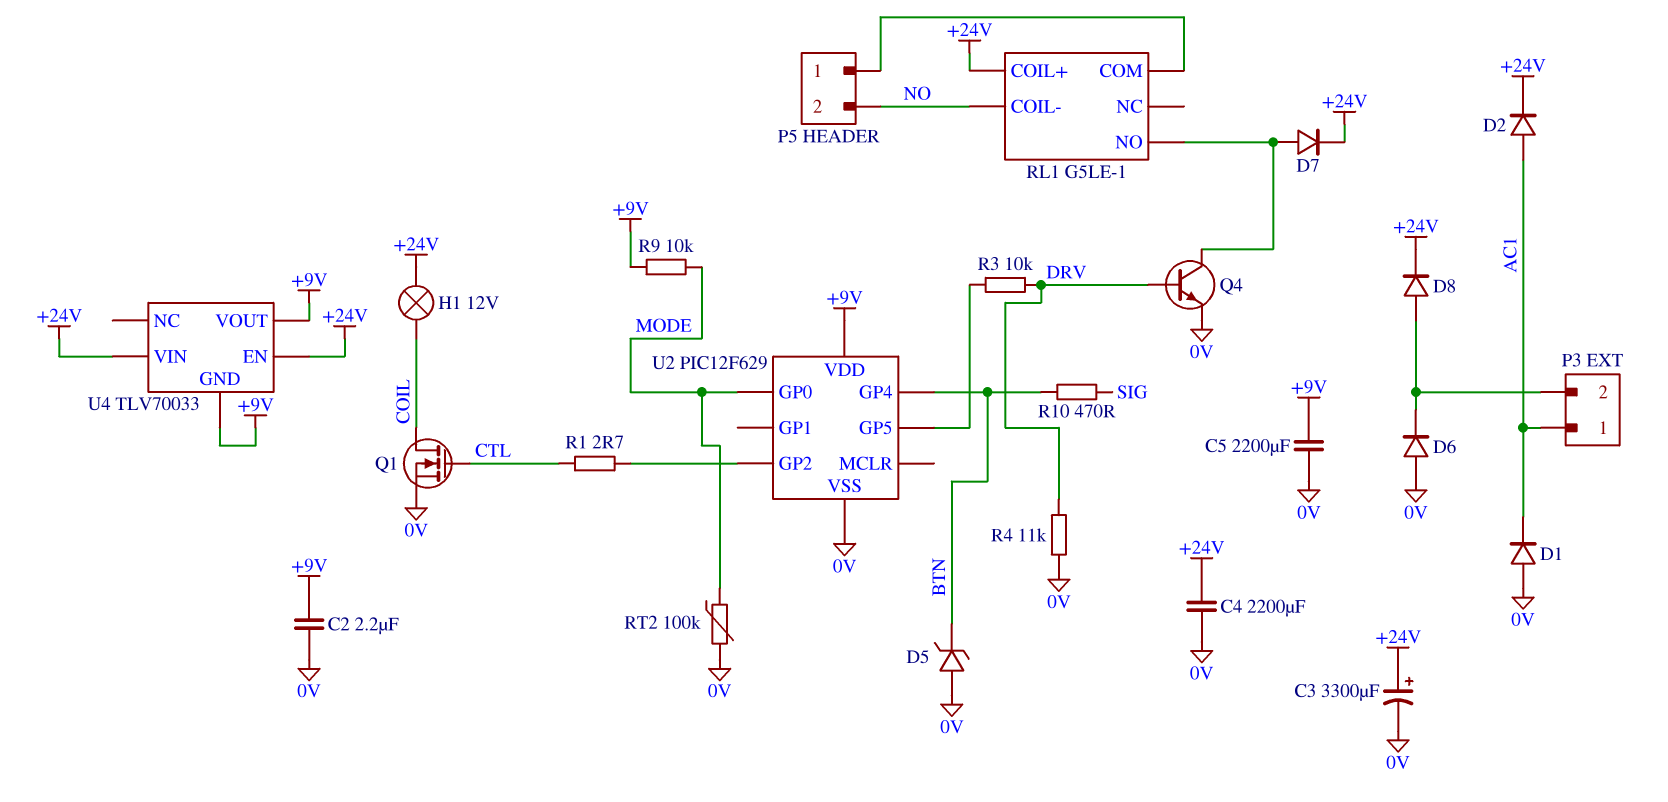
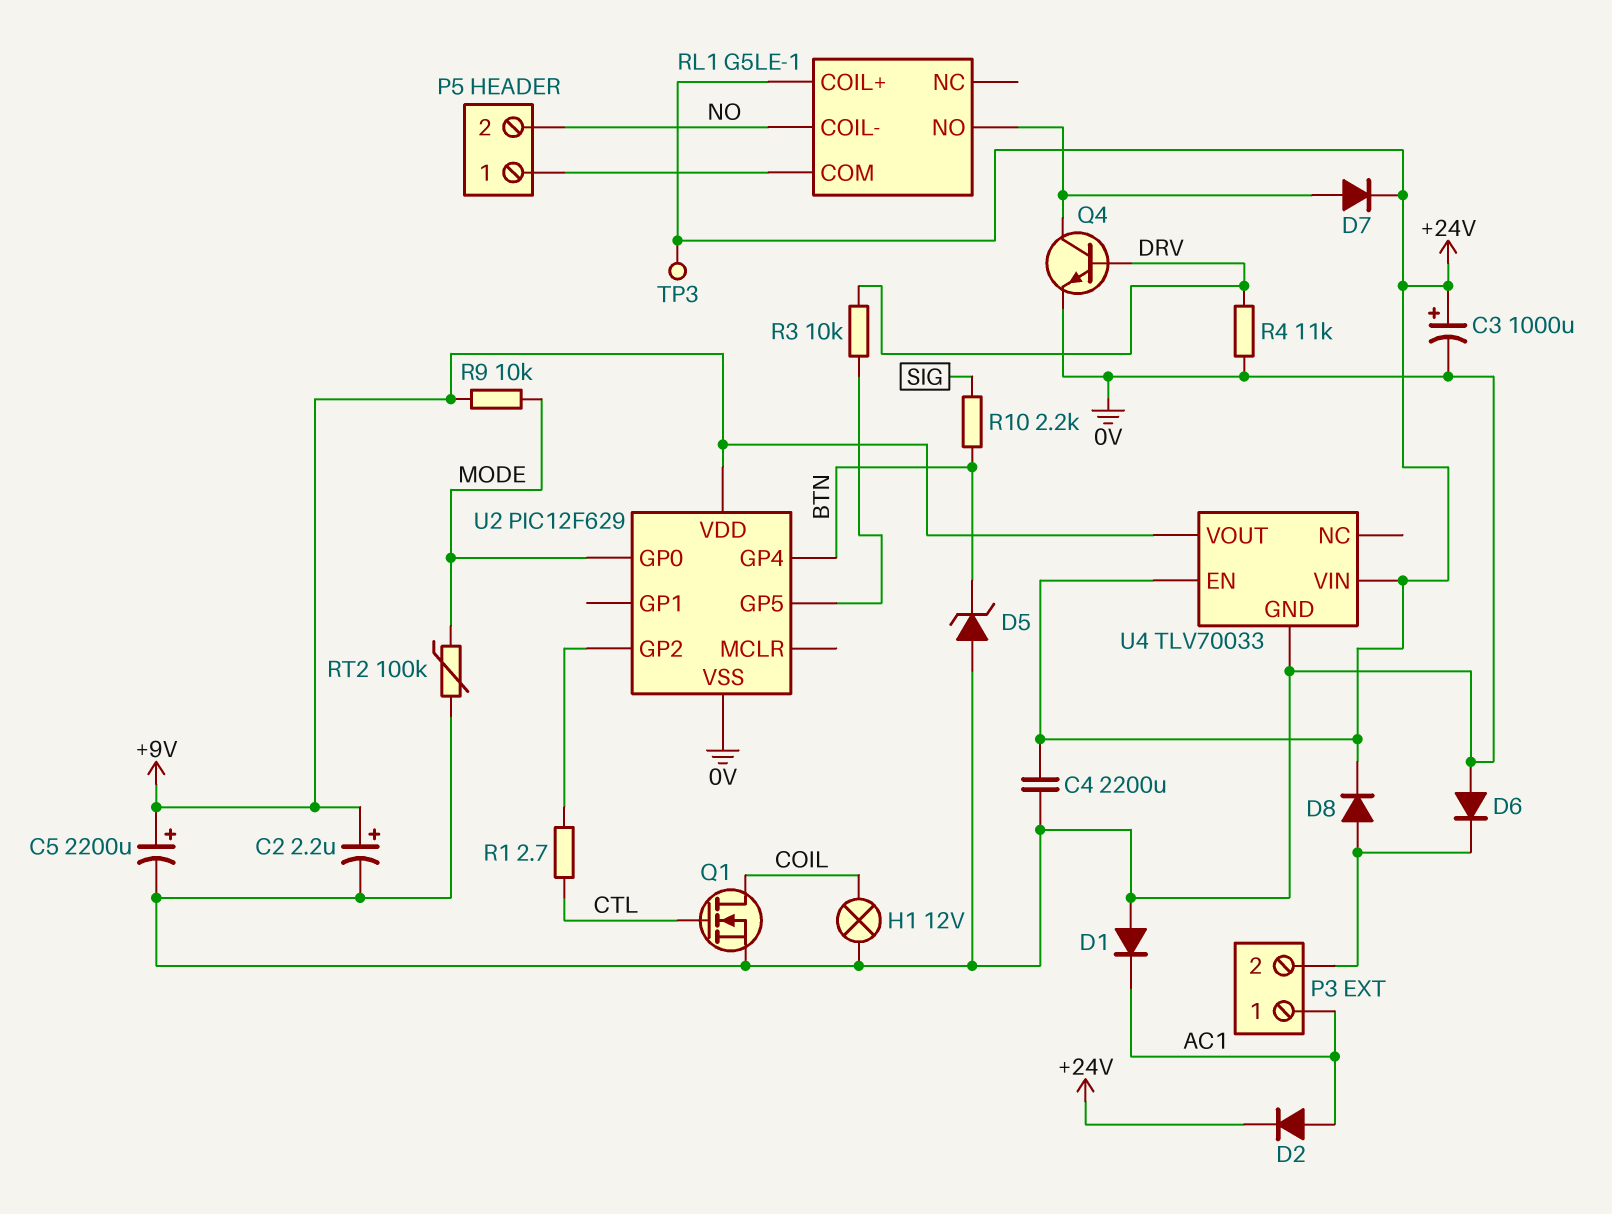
C2: 2.2uF (+9V, 0V) -> 2.2uF (plus +9V, minus 0V)
C3: 3300uF (plus +24V, minus 0V) -> 1000uF (plus +24V, minus 0V)
C5: 2200uF (+9V, 0V) -> 2200uF (plus +9V, minus 0V)
H1: lamp 12V (+24V, COIL) -> lamp 12V (0V, COIL)
R10: 470 (BTN, SIG) -> 2.2k (BTN, SIG)
TP3: none -> test point (+24V)
U4 pin GND: +9V -> 0V

